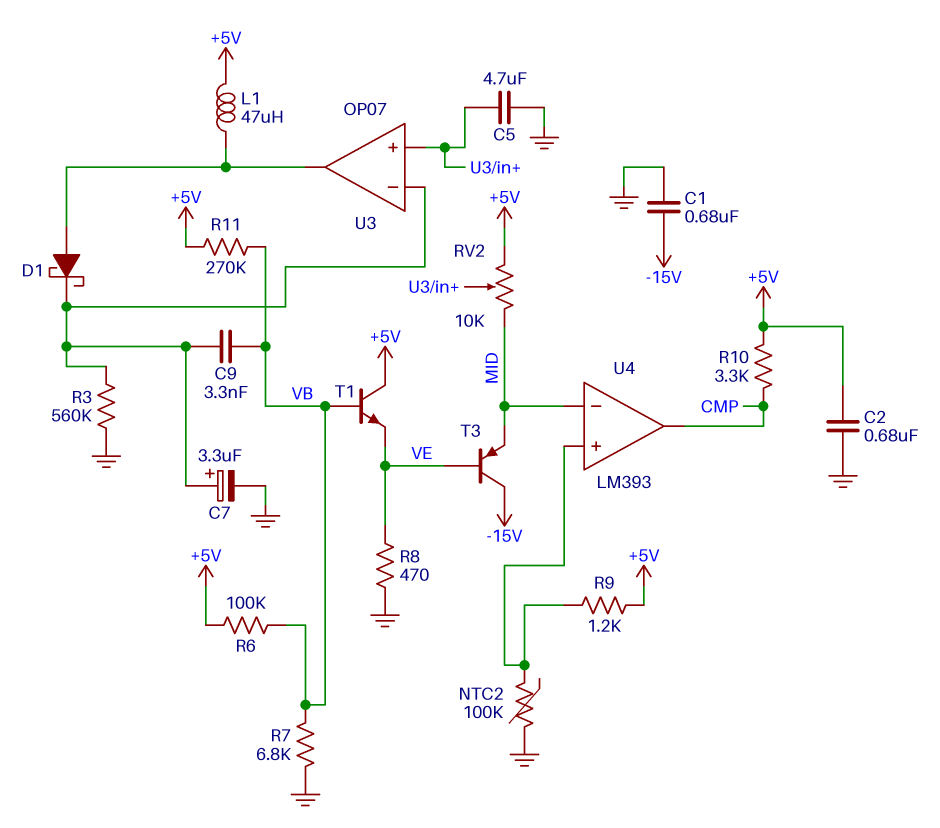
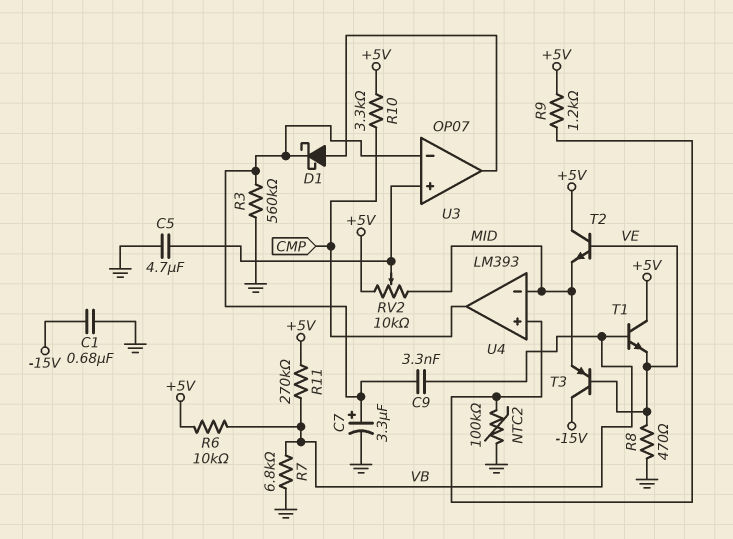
C2: 680nF (+5V, GND) -> none
L1: 47uH (+5V, U3/out) -> none
R6: 100k (+5V, VB) -> 10k (+5V, VB)
T2: none -> NPN (B VE, C +5V, E MID)

